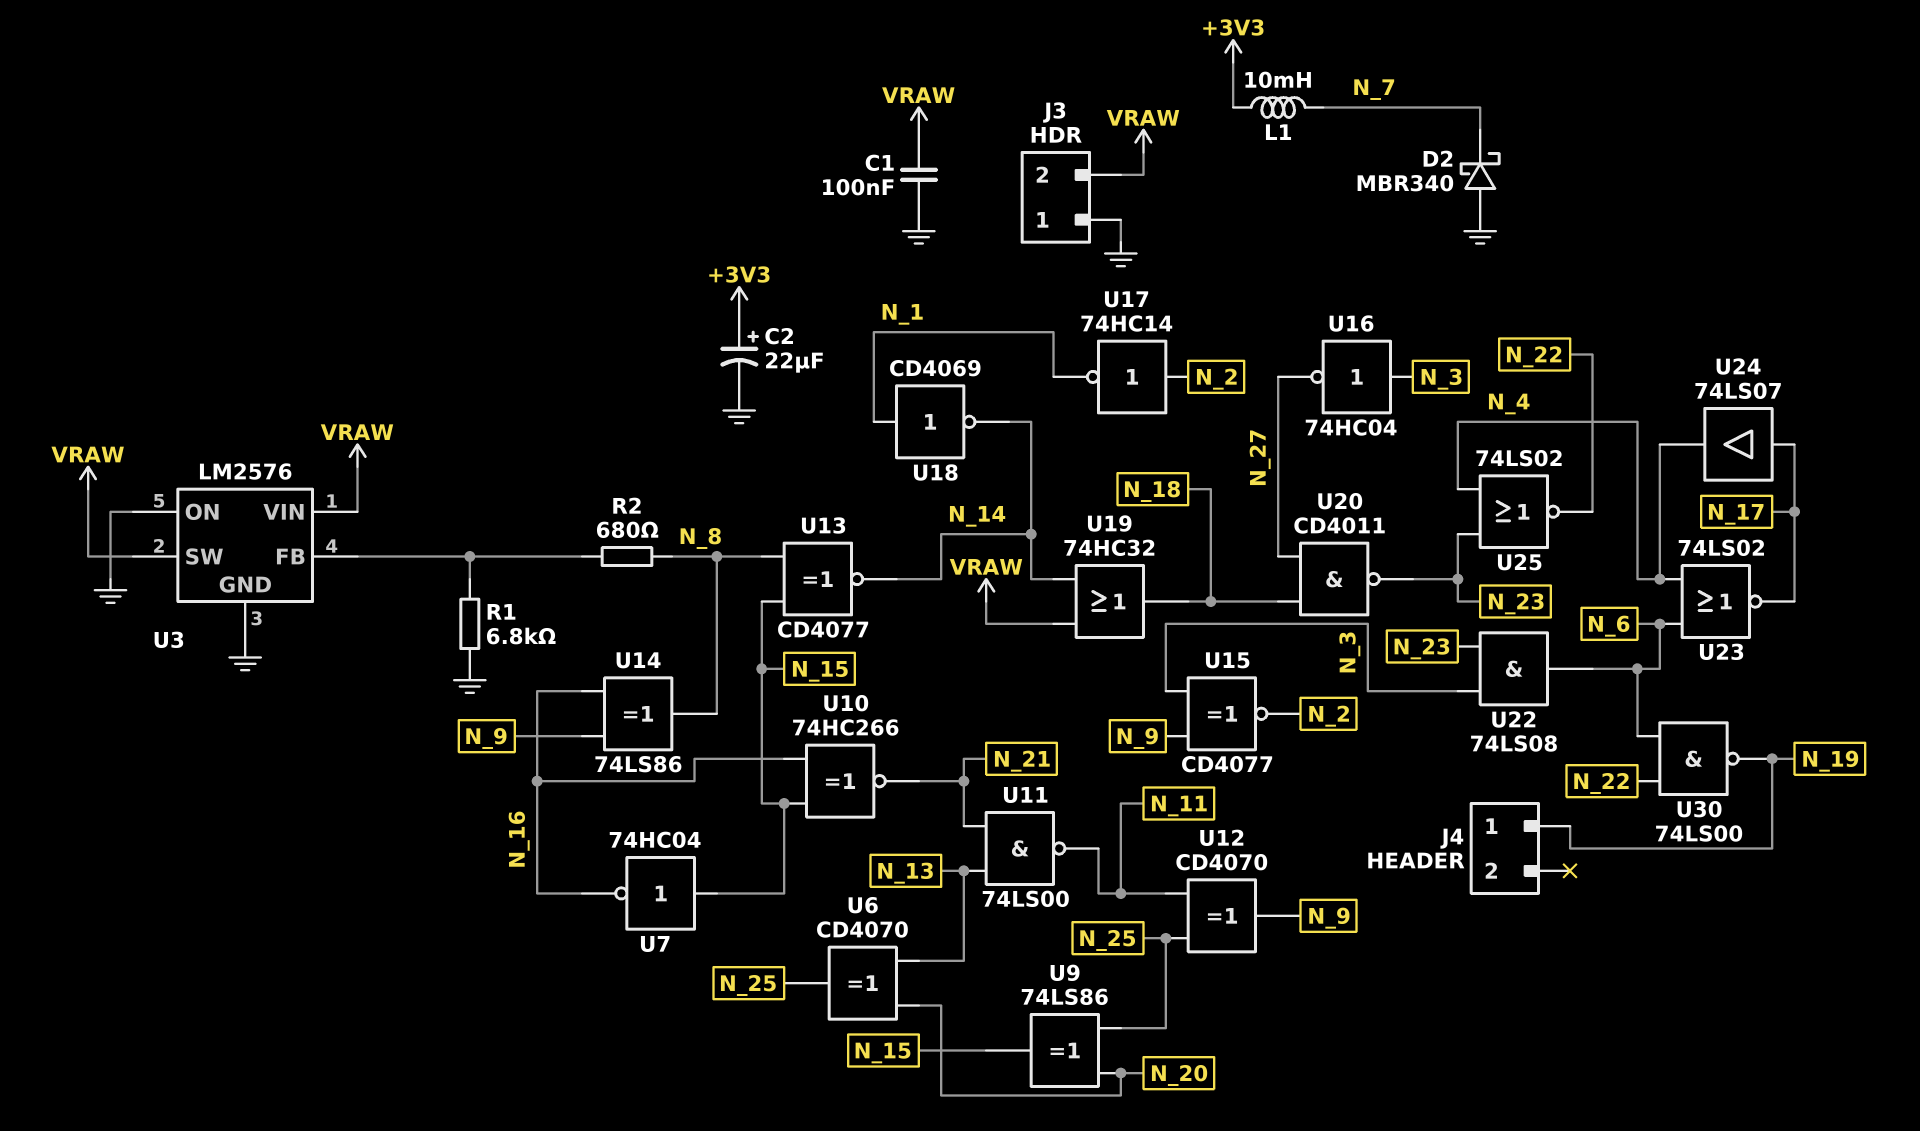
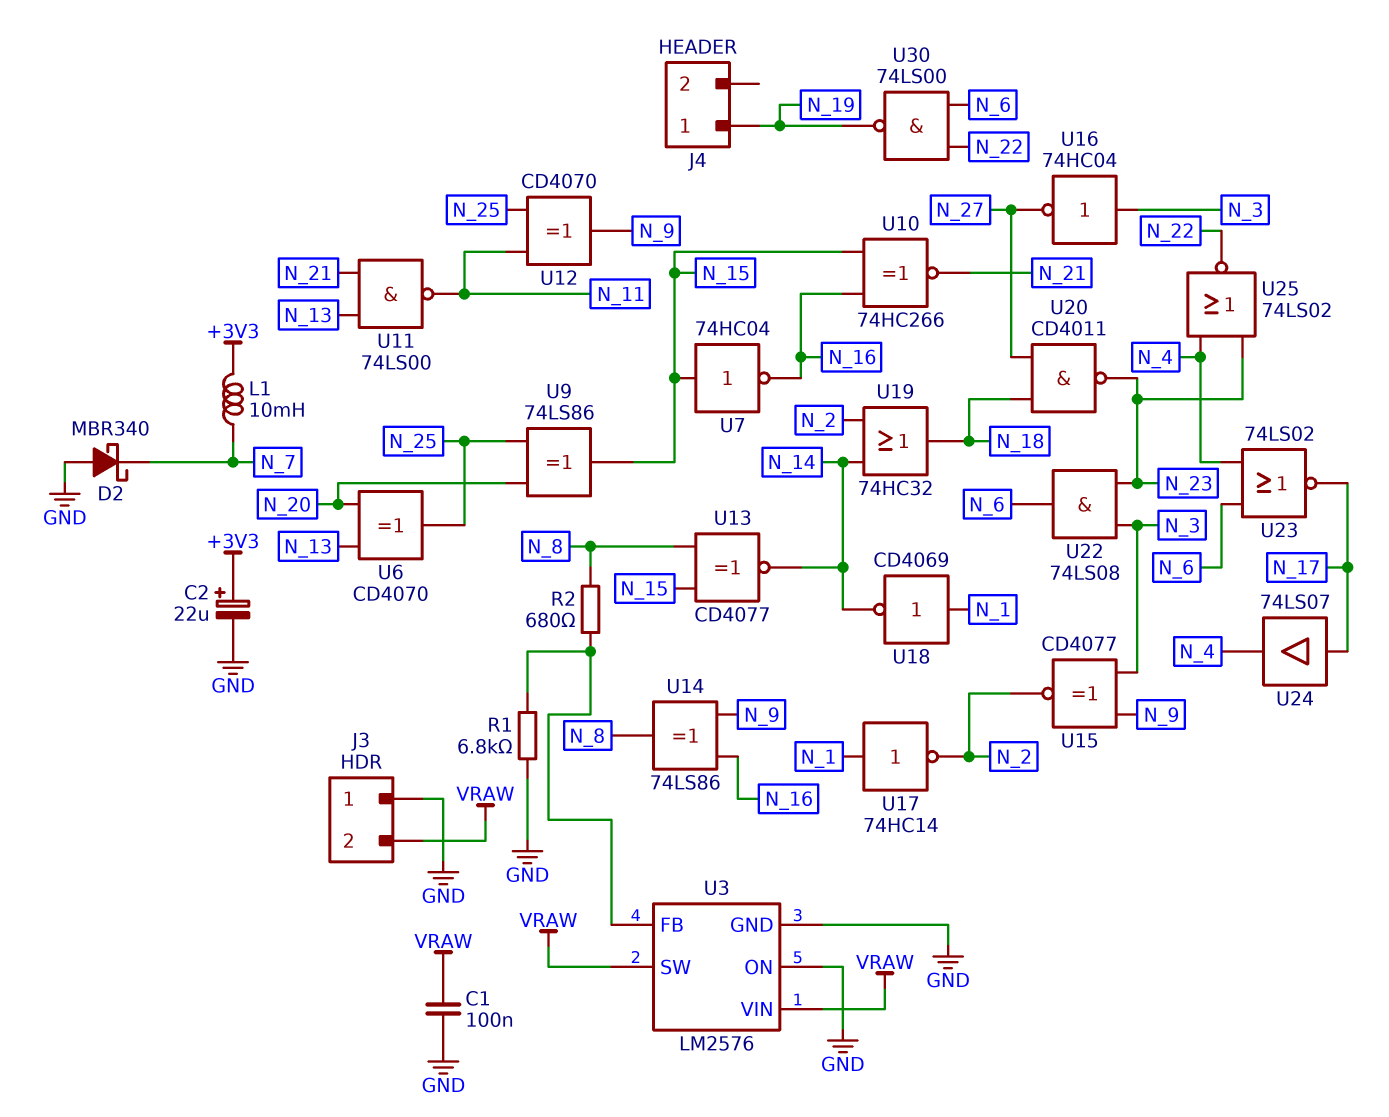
U17: NOT 74HC14 (in N_2, out N_1) -> NOT 74HC14 (in N_1, out N_2)
U19: OR 74HC32 (in N_14, in VRAW, out N_18) -> OR 74HC32 (in N_2, in N_14, out N_18)

